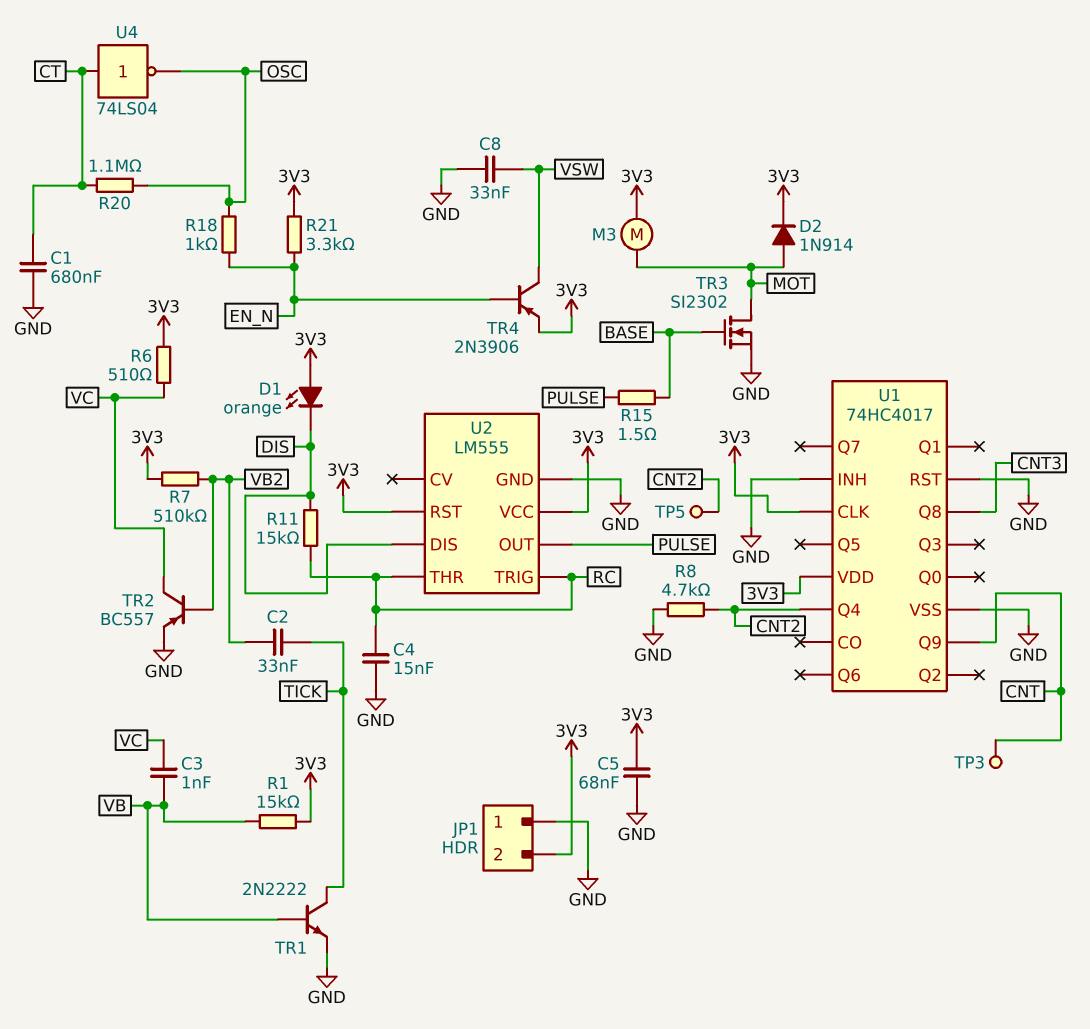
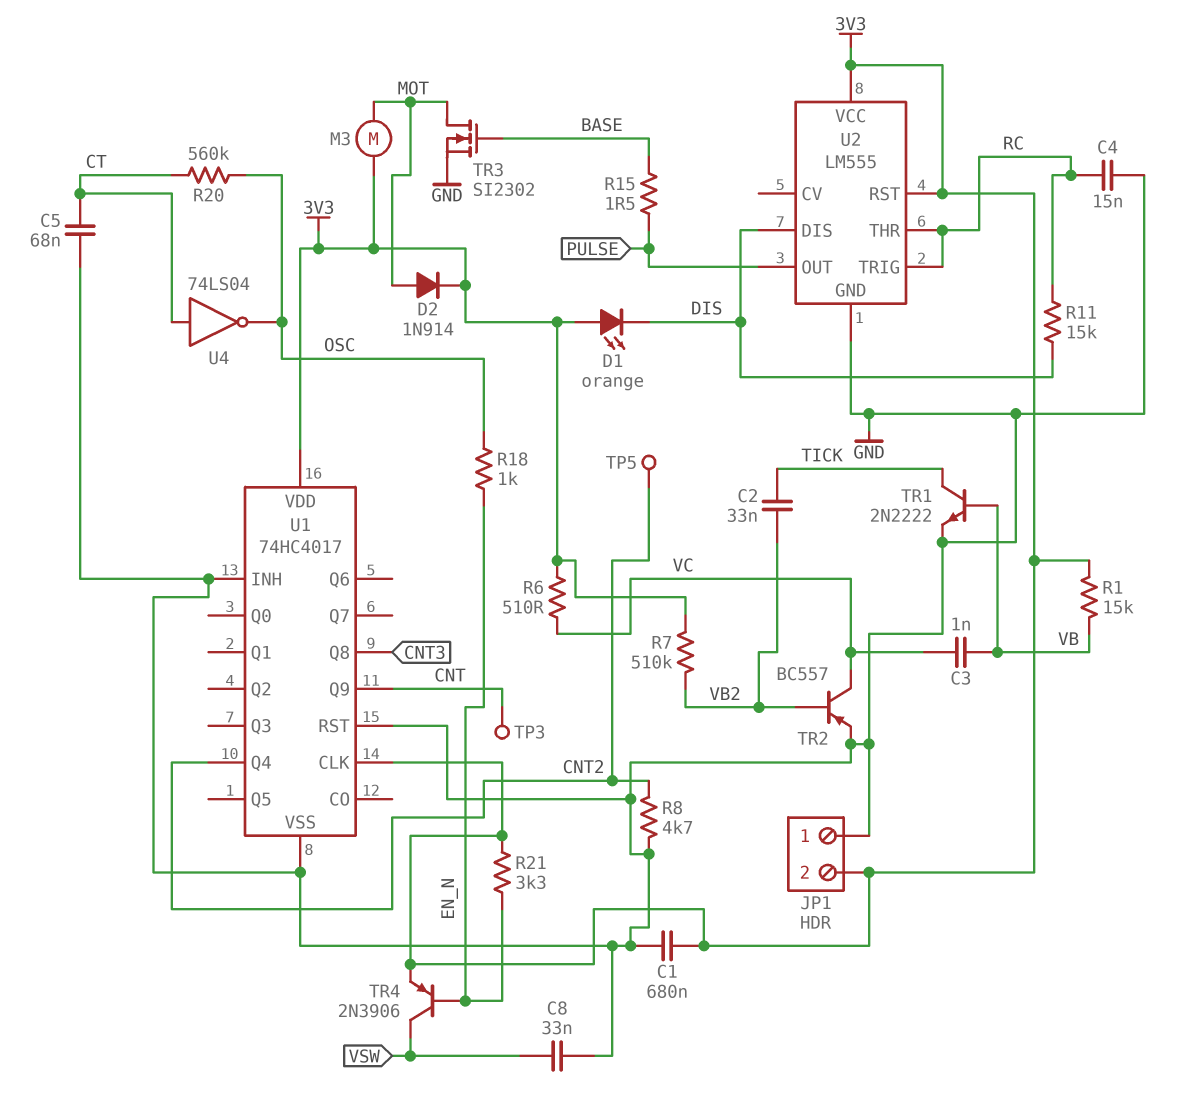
C1: 680nF (CT, GND) -> 680nF (3V3, GND)
C5: 68nF (3V3, GND) -> 68nF (CT, GND)
R20: 1.1M (CT, OSC) -> 560k (CT, OSC)

